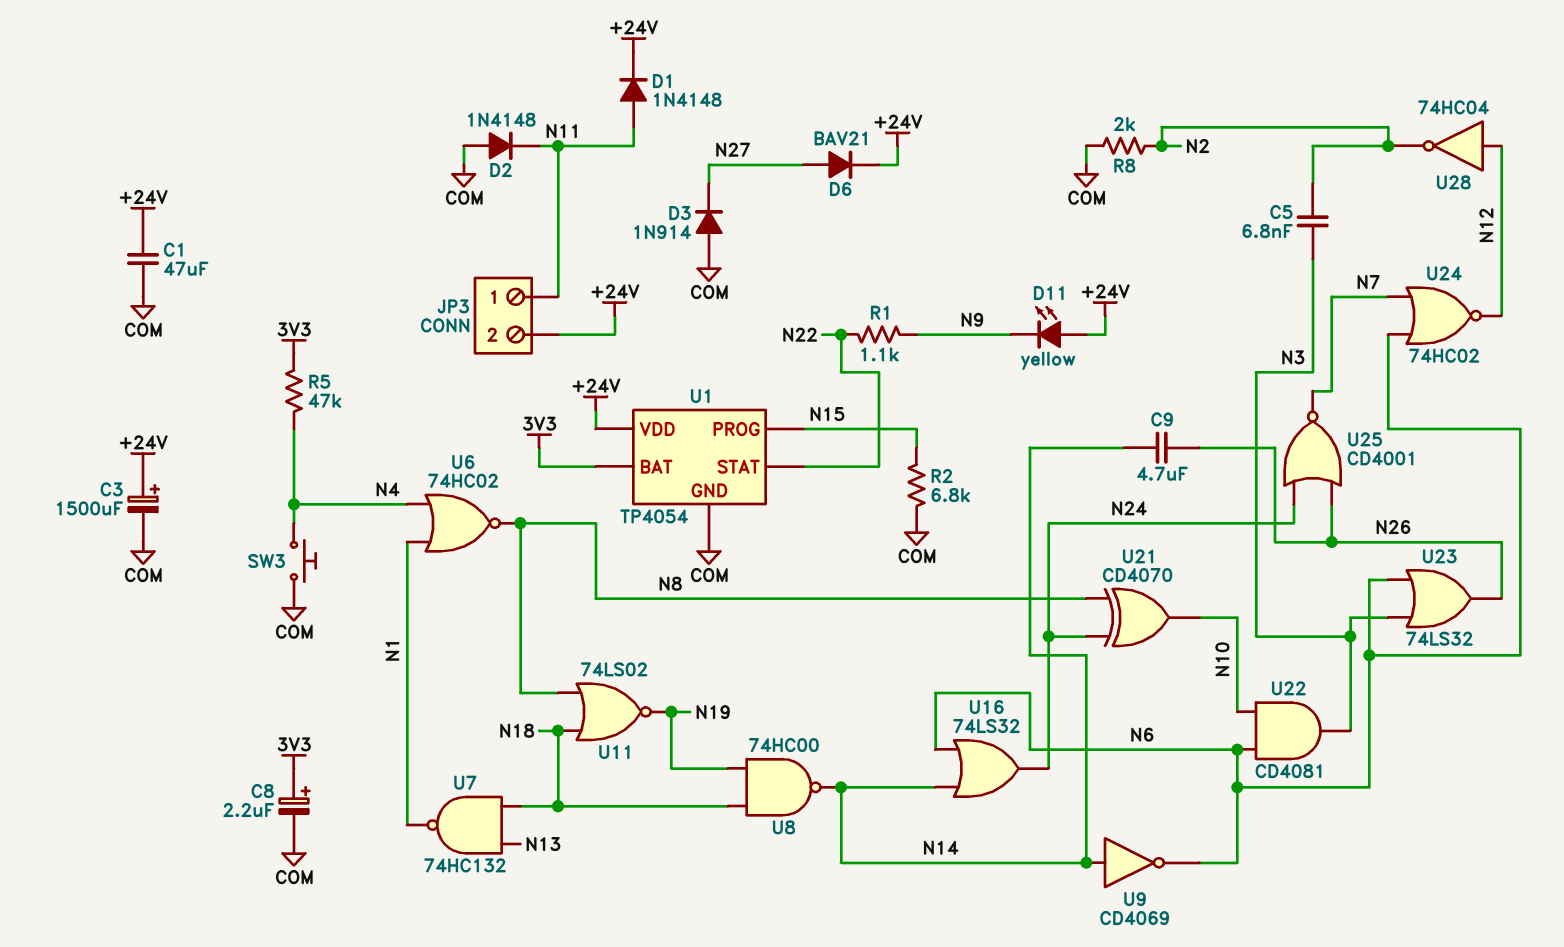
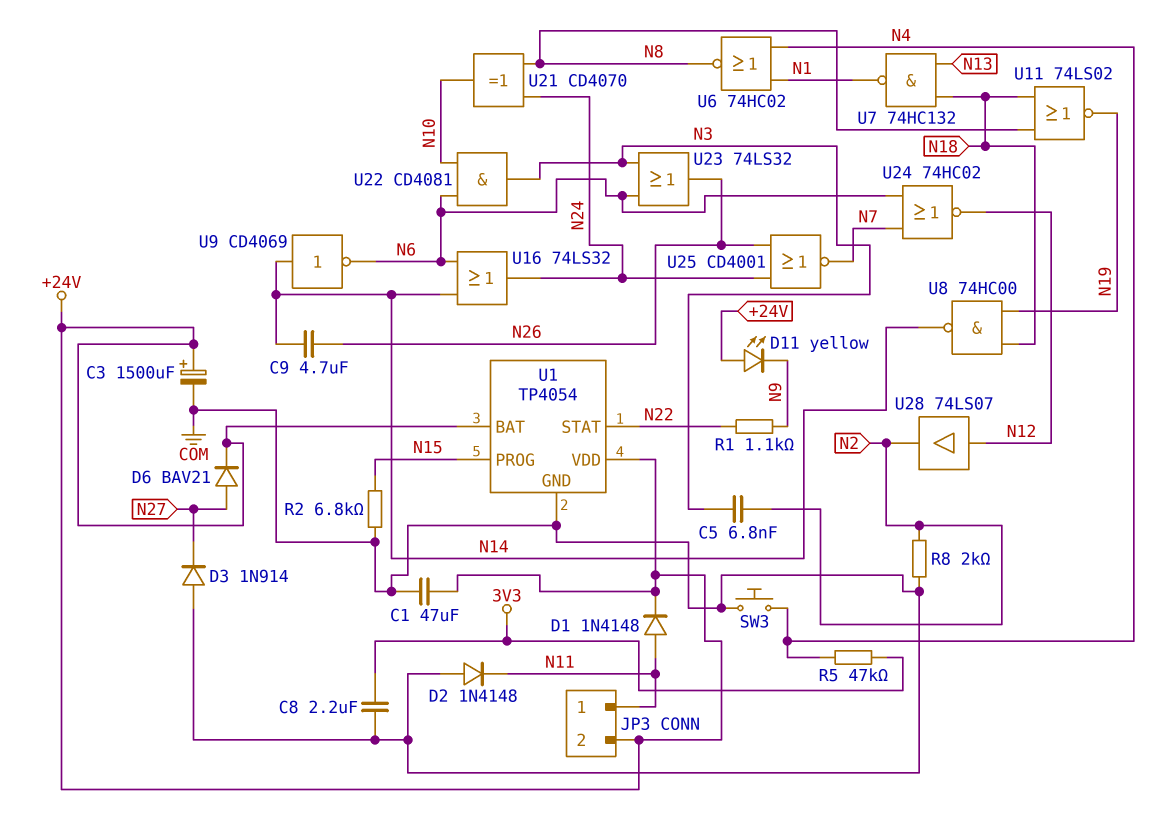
C8: 2.2uF (plus 3V3, minus COM) -> 2.2uF (3V3, COM)
U1 pin BAT: 3V3 -> +24V
U28: NOT 74HC04 (in N12, out N2) -> buffer 74LS07 (in N12, out N2)

